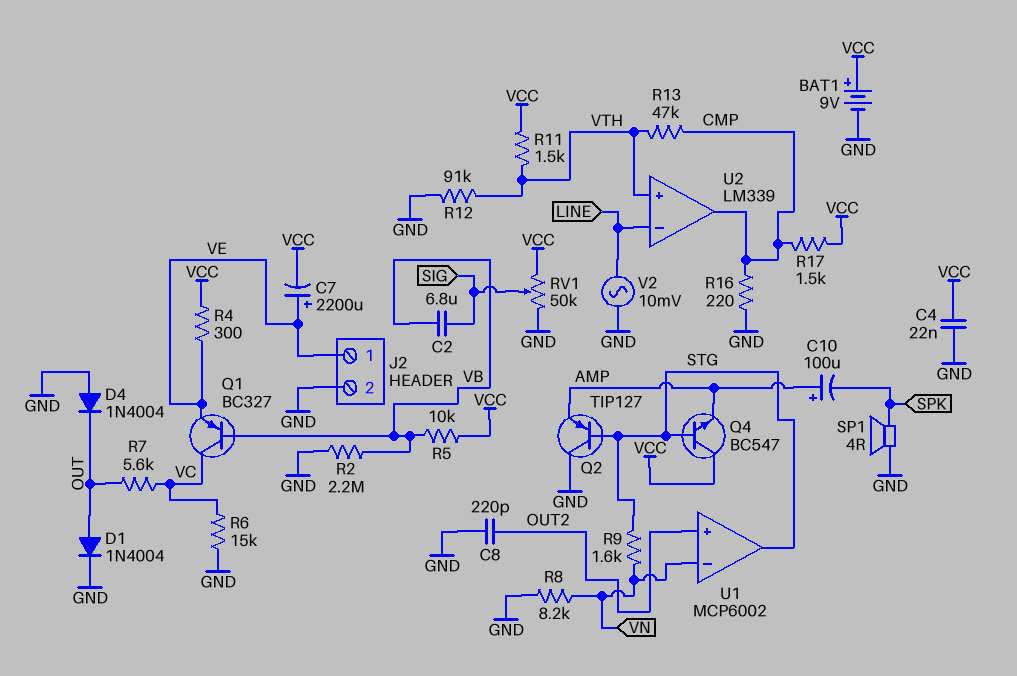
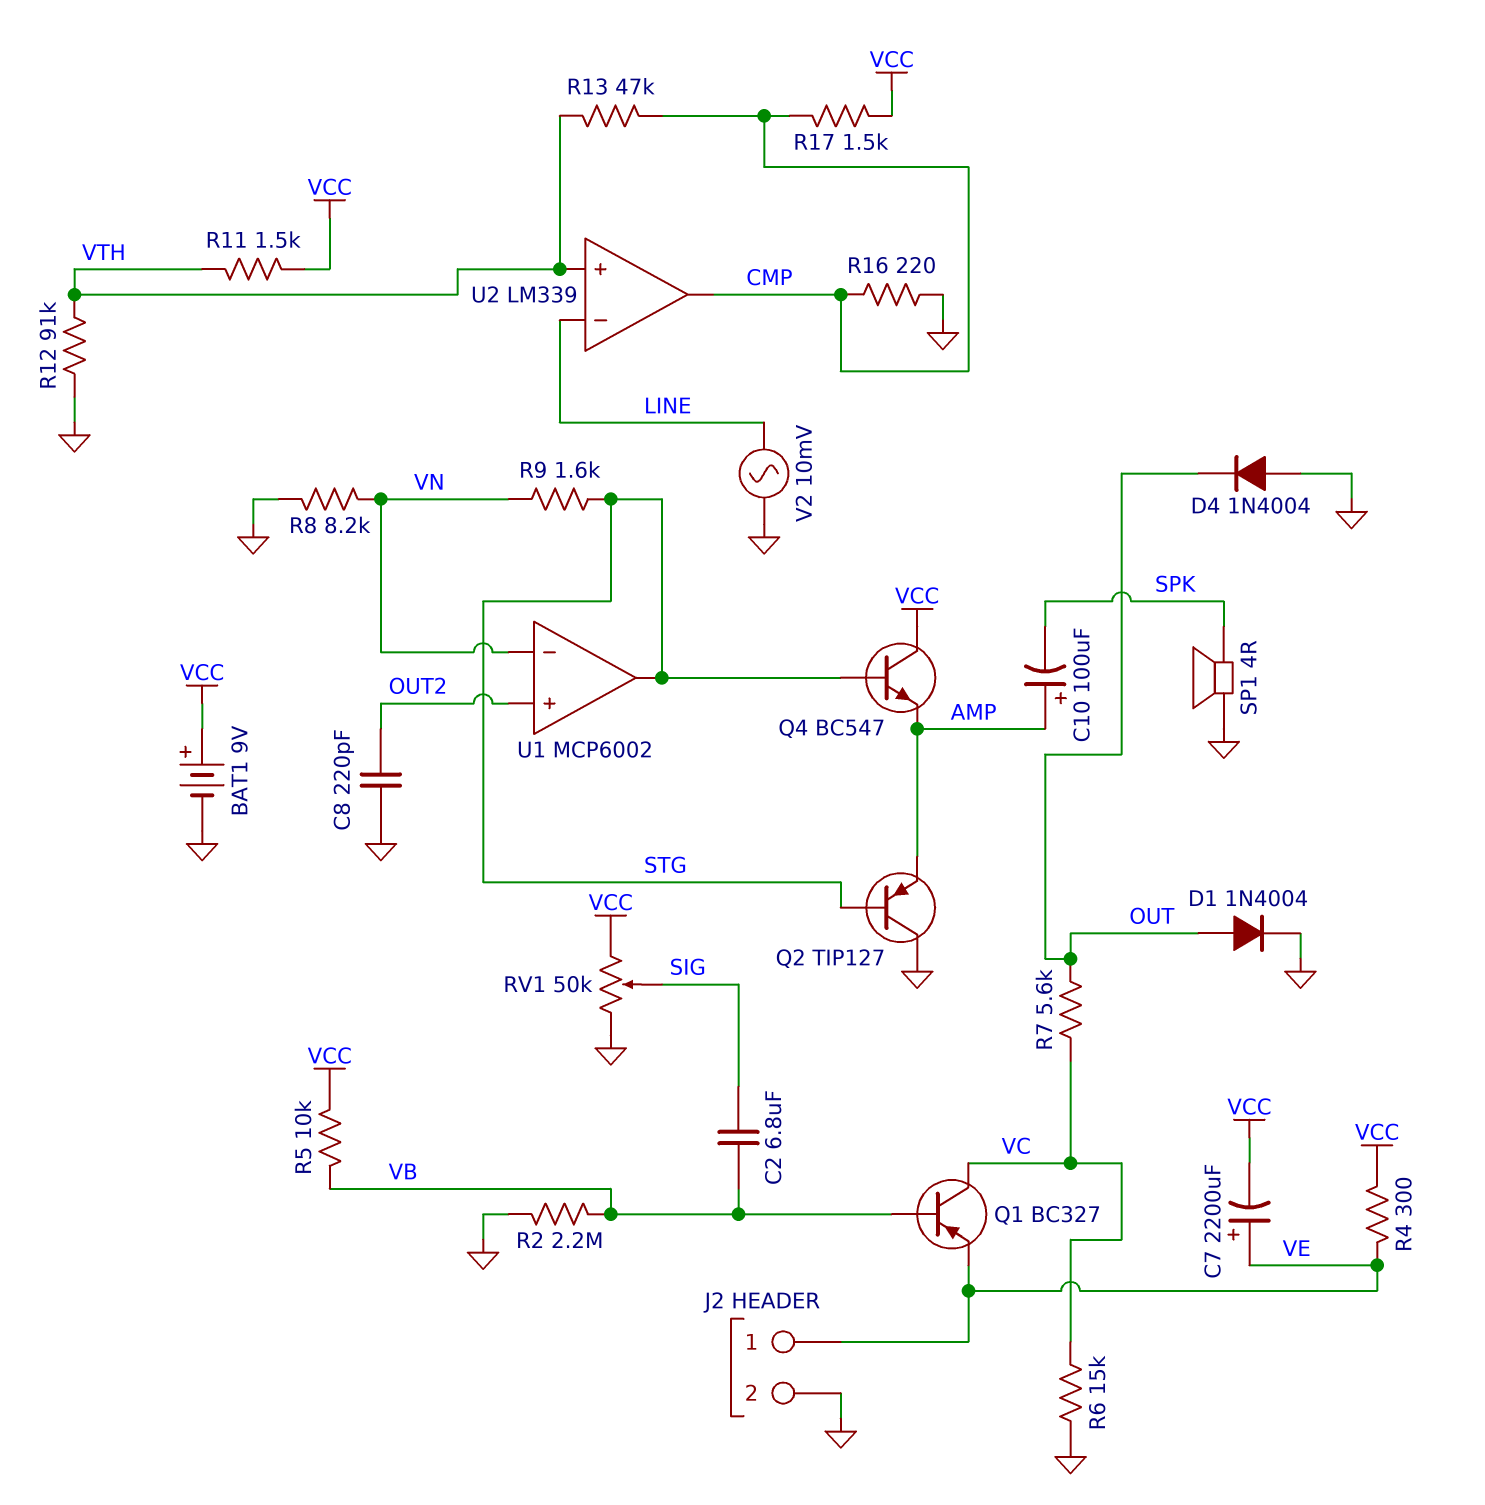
C4: 22nF (GND, VCC) -> none

